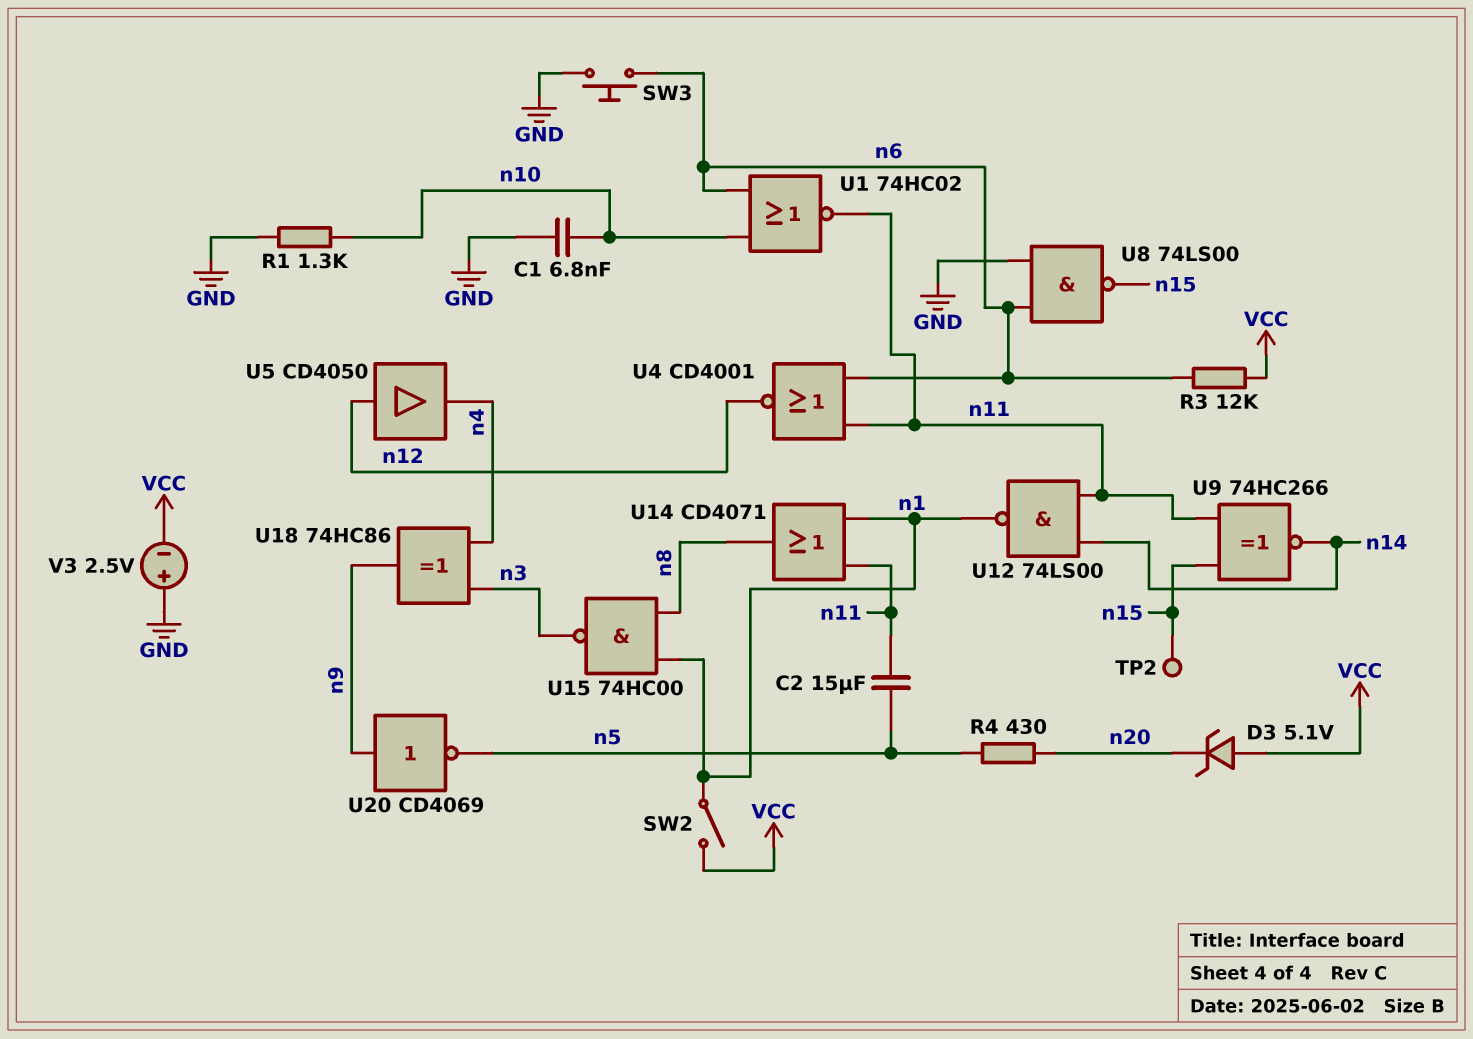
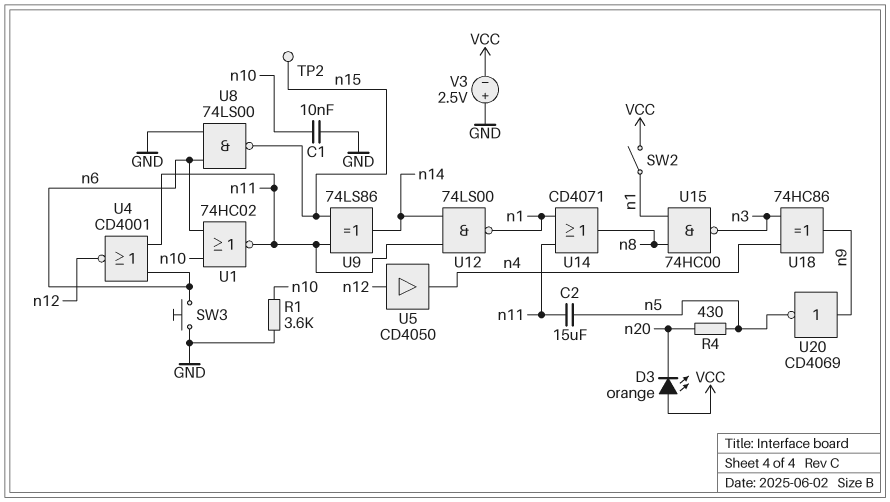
C1: 6.8nF (GND, n10) -> 10nF (GND, n10)
D3: zener 5.1V (A VCC, K n20) -> LED orange (A VCC, K n20)
R1: 1.3k (GND, n10) -> 3.6k (GND, n10)
R3: 12k (VCC, n6) -> none
U9: XNOR 74HC266 (in n11, in n15, out n14) -> XOR 74LS86 (in n11, in n15, out n14)

